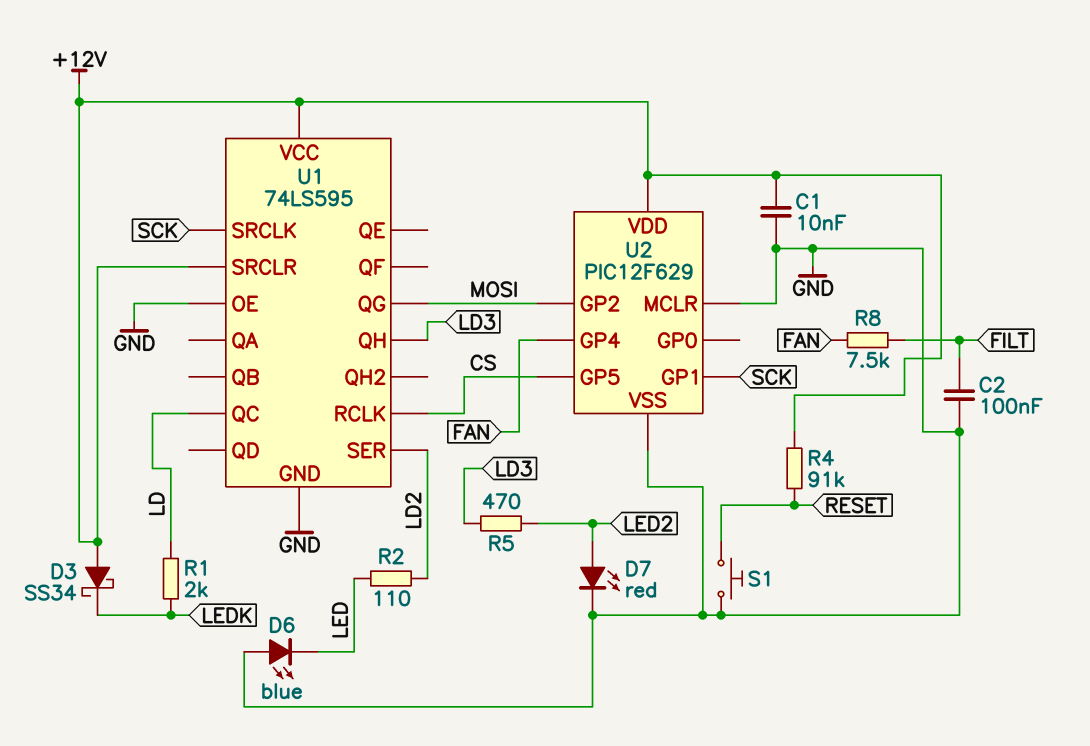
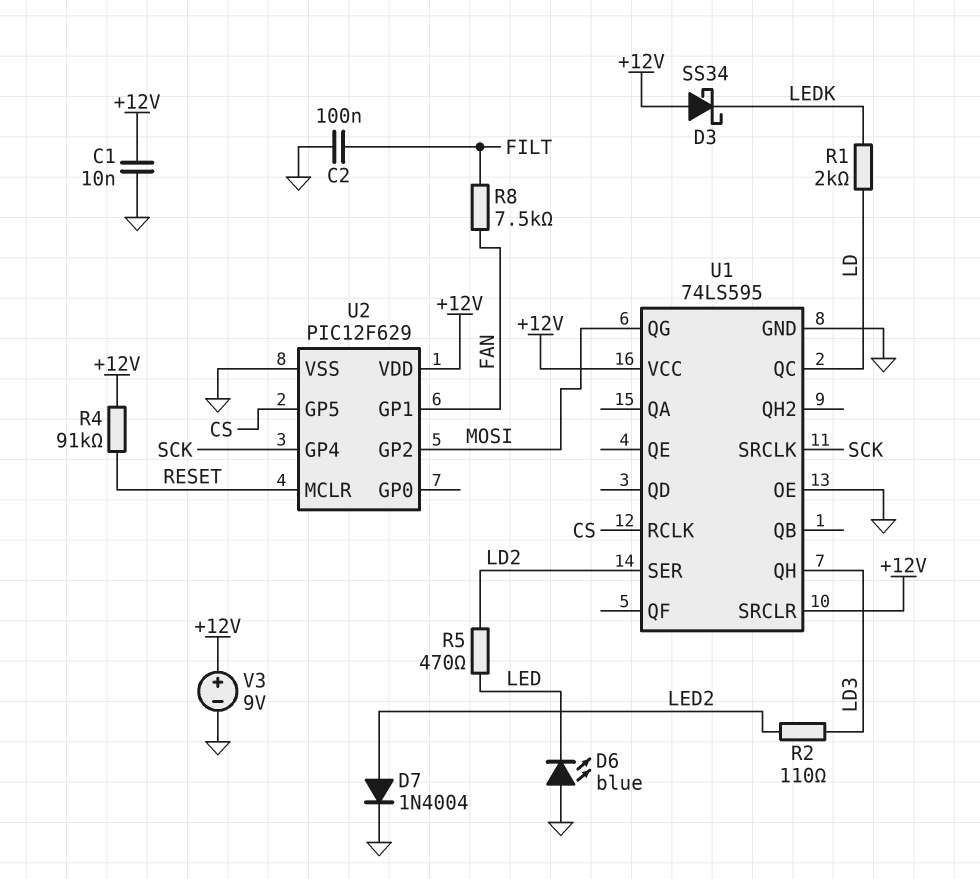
D7: LED red (A LED2, K GND) -> diode 1N4004 (A LED2, K GND)
R2: 110 (LD2, LED) -> 110 (LD3, LED2)
R5: 470 (LD3, LED2) -> 470 (LD2, LED)
S1: button (GND, RESET) -> none
U2 pin GP1: SCK -> FAN
U2 pin GP4: FAN -> SCK
U2 pin MCLR: GND -> RESET
V3: none -> 9V (plus +12V, minus GND)

